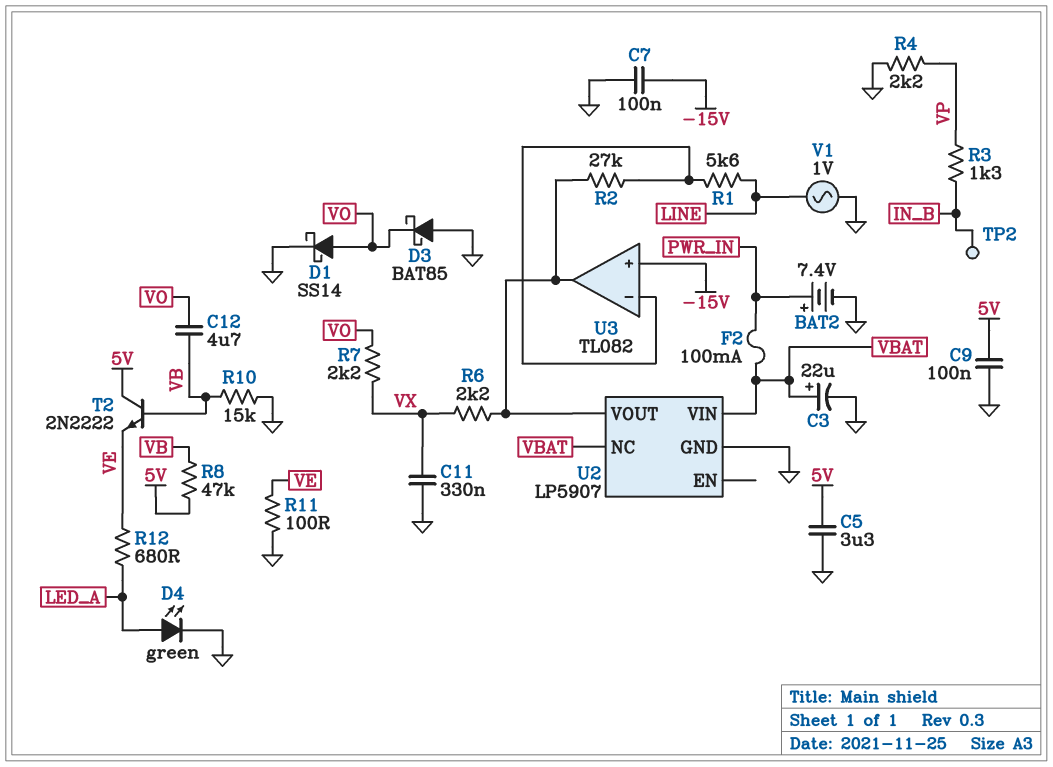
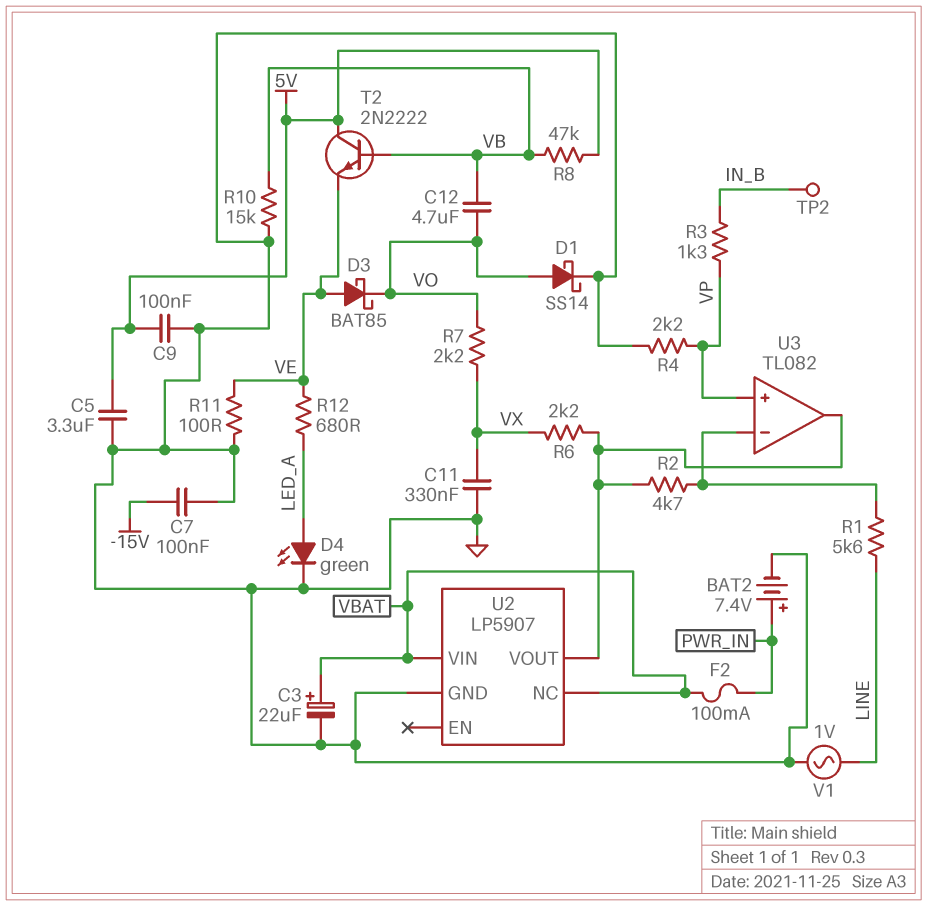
D3: schottky BAT85 (A GND, K VO) -> schottky BAT85 (A VE, K VO)
R2: 27k (U2/VOUT, U3/in-) -> 4.7k (U2/VOUT, U3/in-)
U3 pin in+: -15V -> VP

